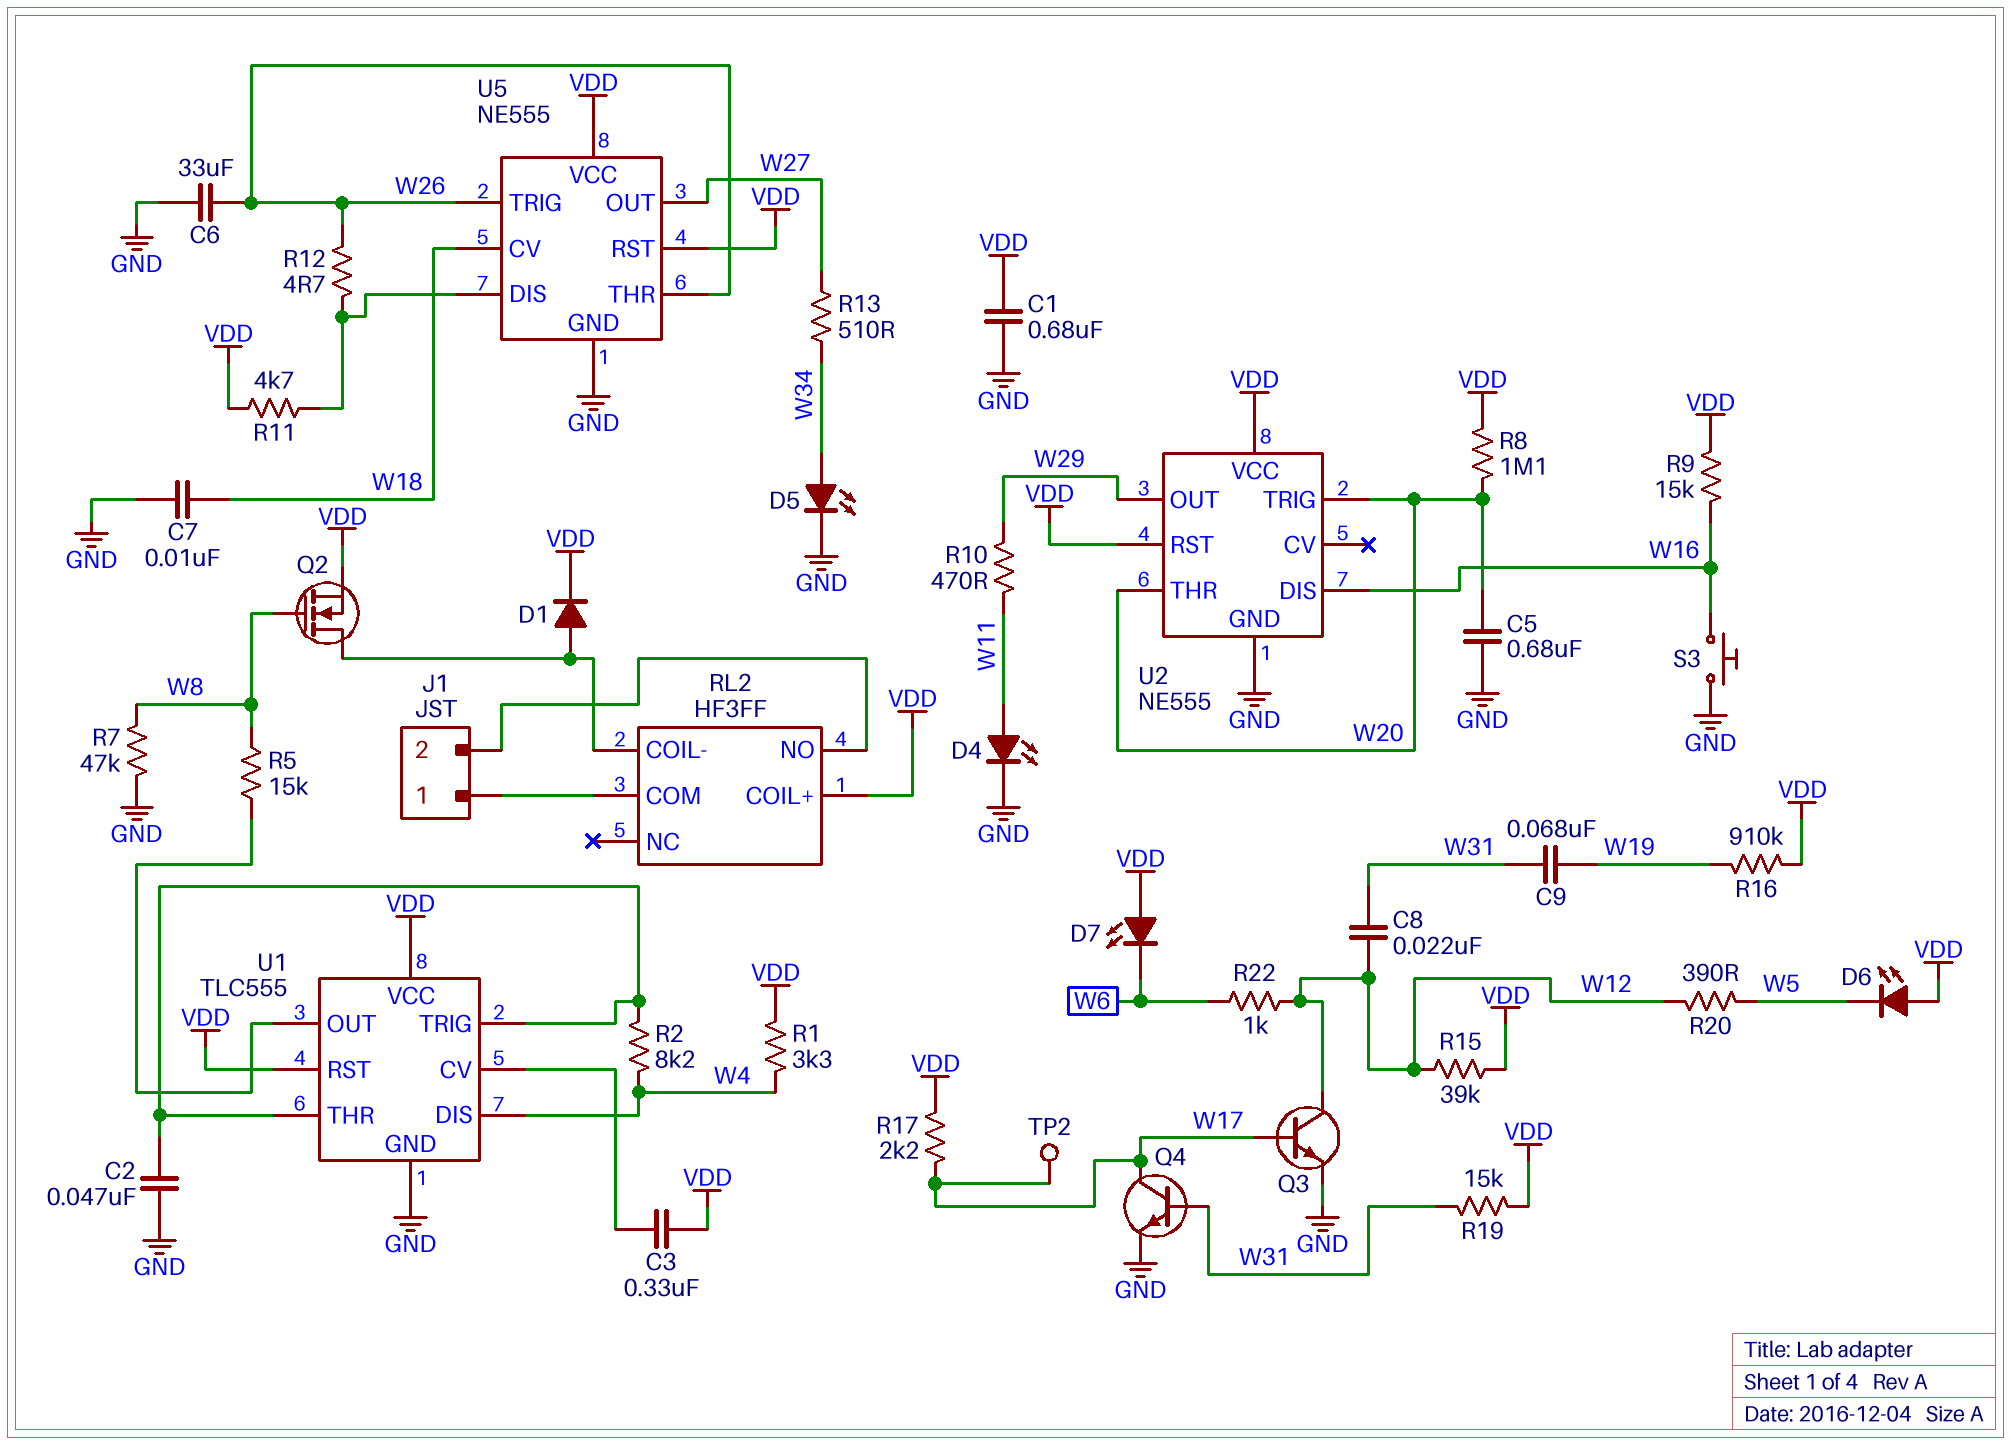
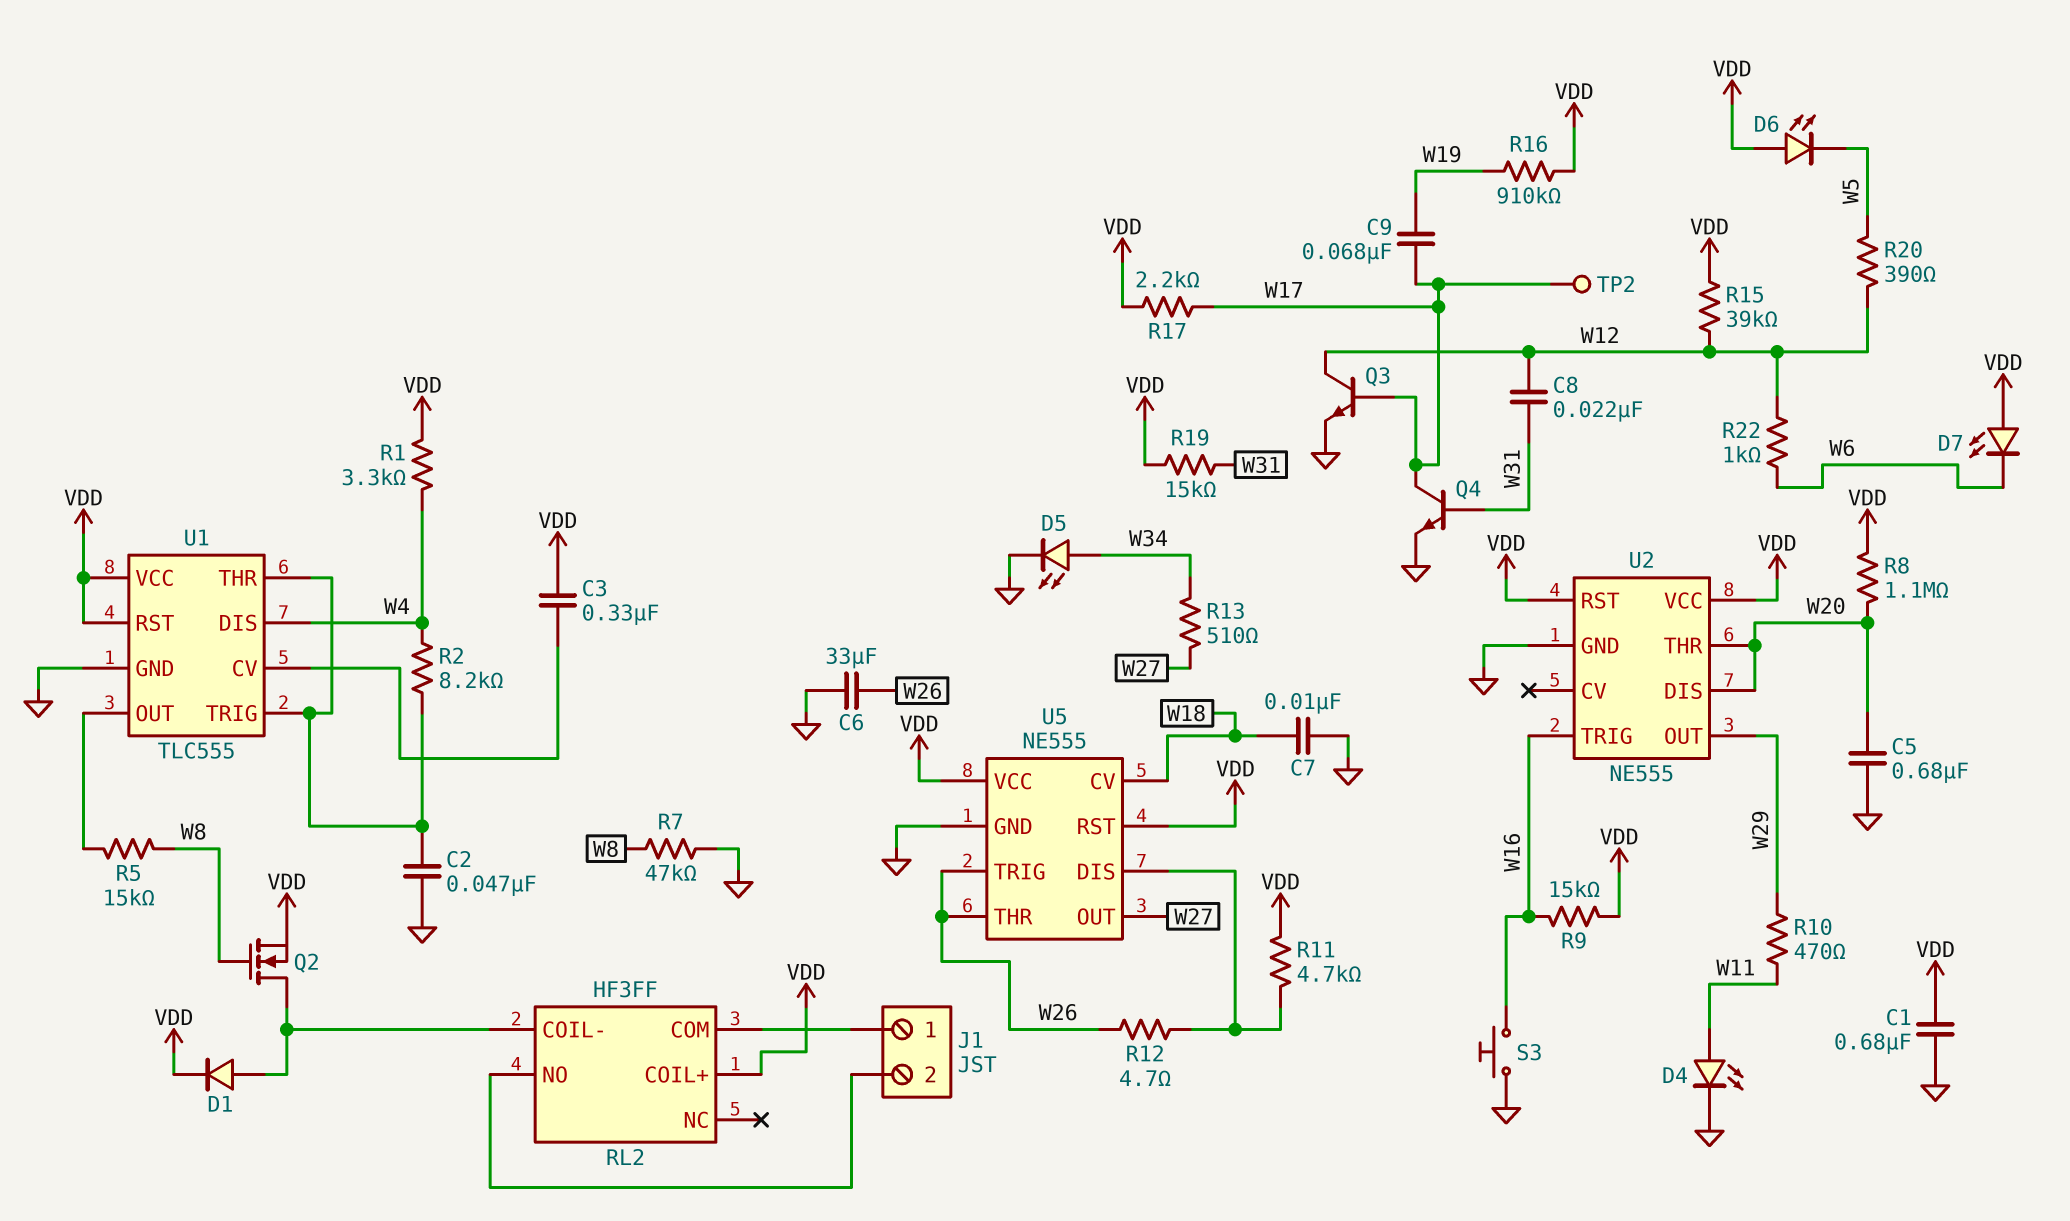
C9: 68nF (W19, W31) -> 68nF (W17, W19)
U2 pin DIS: W16 -> W20
U2 pin TRIG: W20 -> W16

